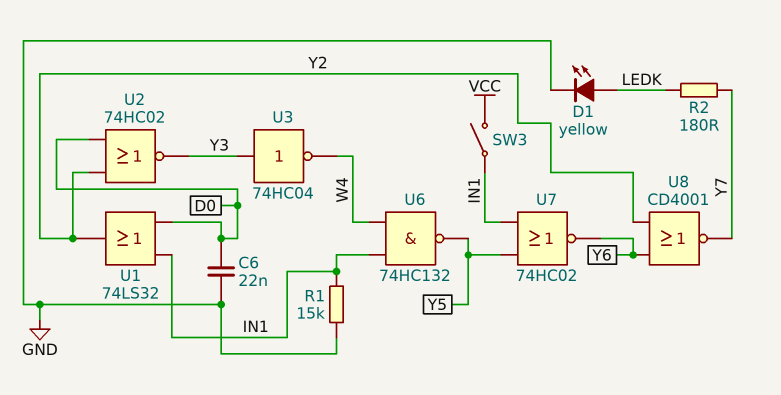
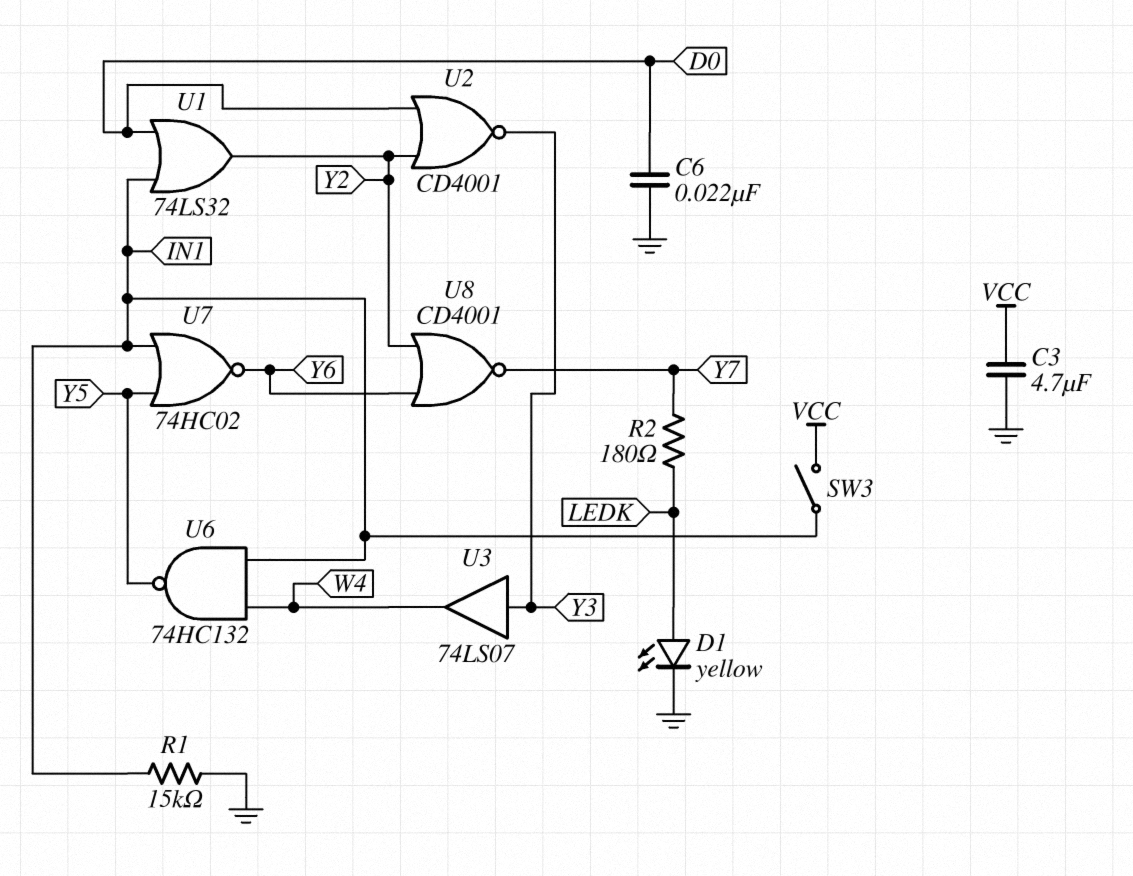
C3: none -> 4.7uF (GND, VCC)
U2: NOR 74HC02 (in D0, in Y2, out Y3) -> NOR CD4001 (in D0, in Y2, out Y3)
U3: NOT 74HC04 (in Y3, out W4) -> buffer 74LS07 (in Y3, out W4)

